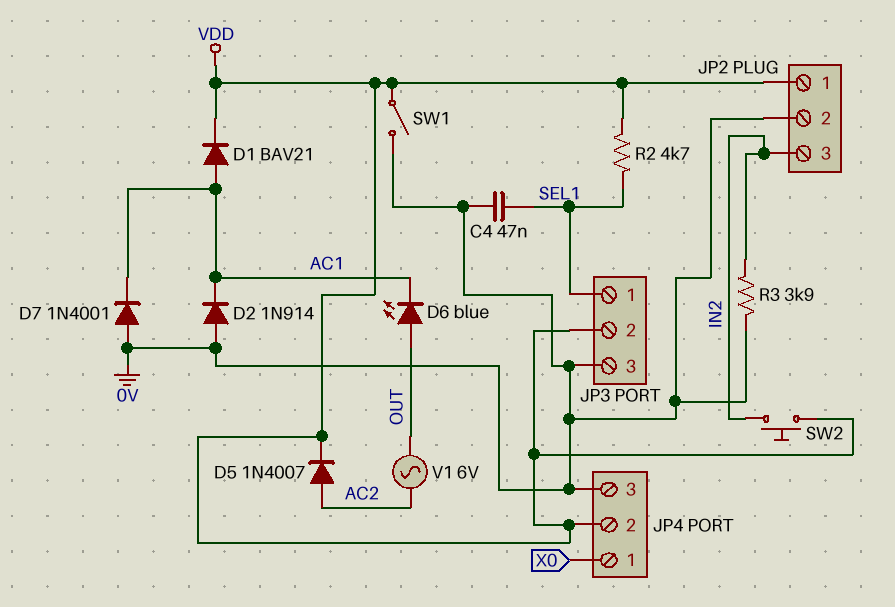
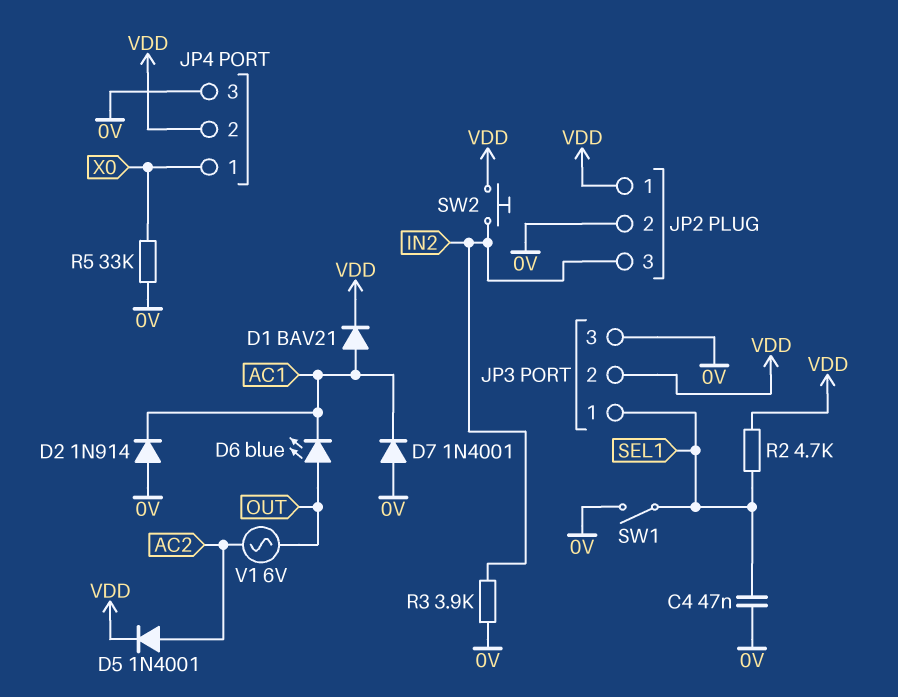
D5: diode 1N4007 (A AC2, K VDD) -> diode 1N4001 (A AC2, K VDD)
R5: none -> 33k (0V, X0)
SW1: switch (0V, VDD) -> switch (0V, SEL1)

